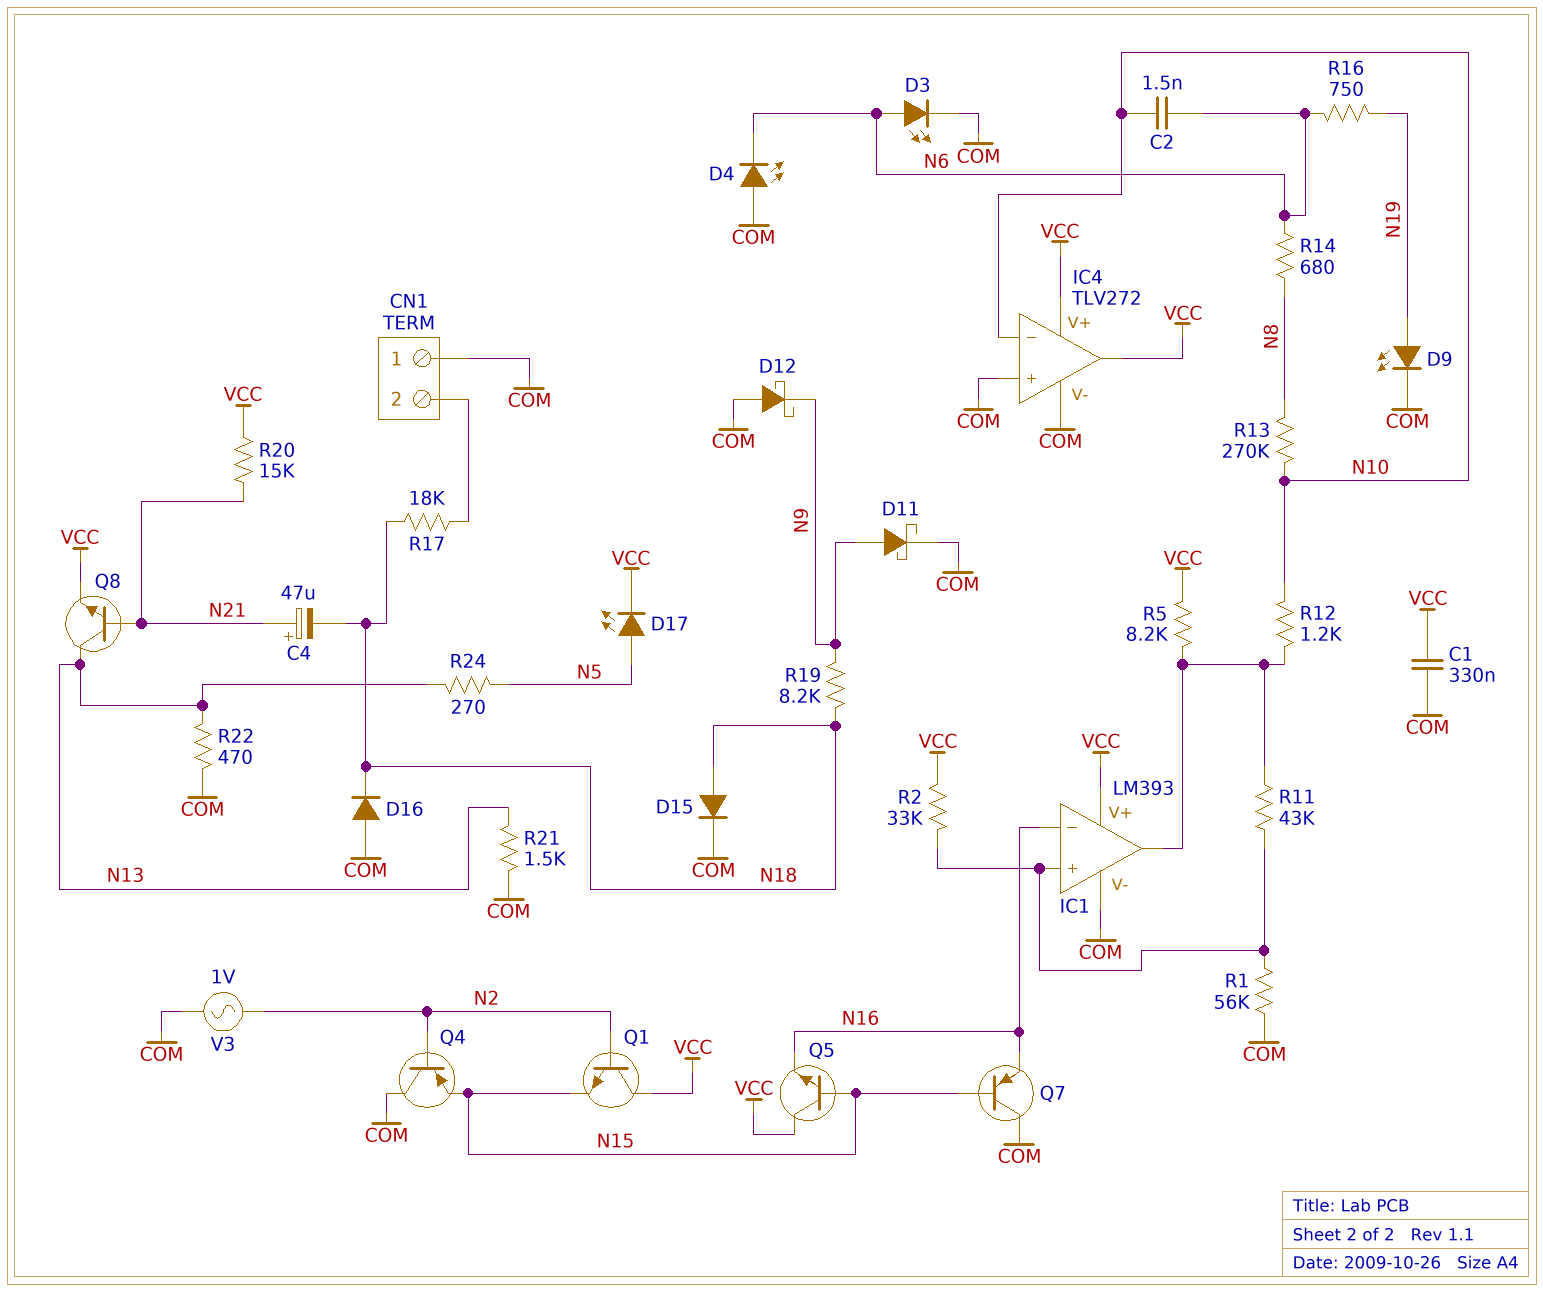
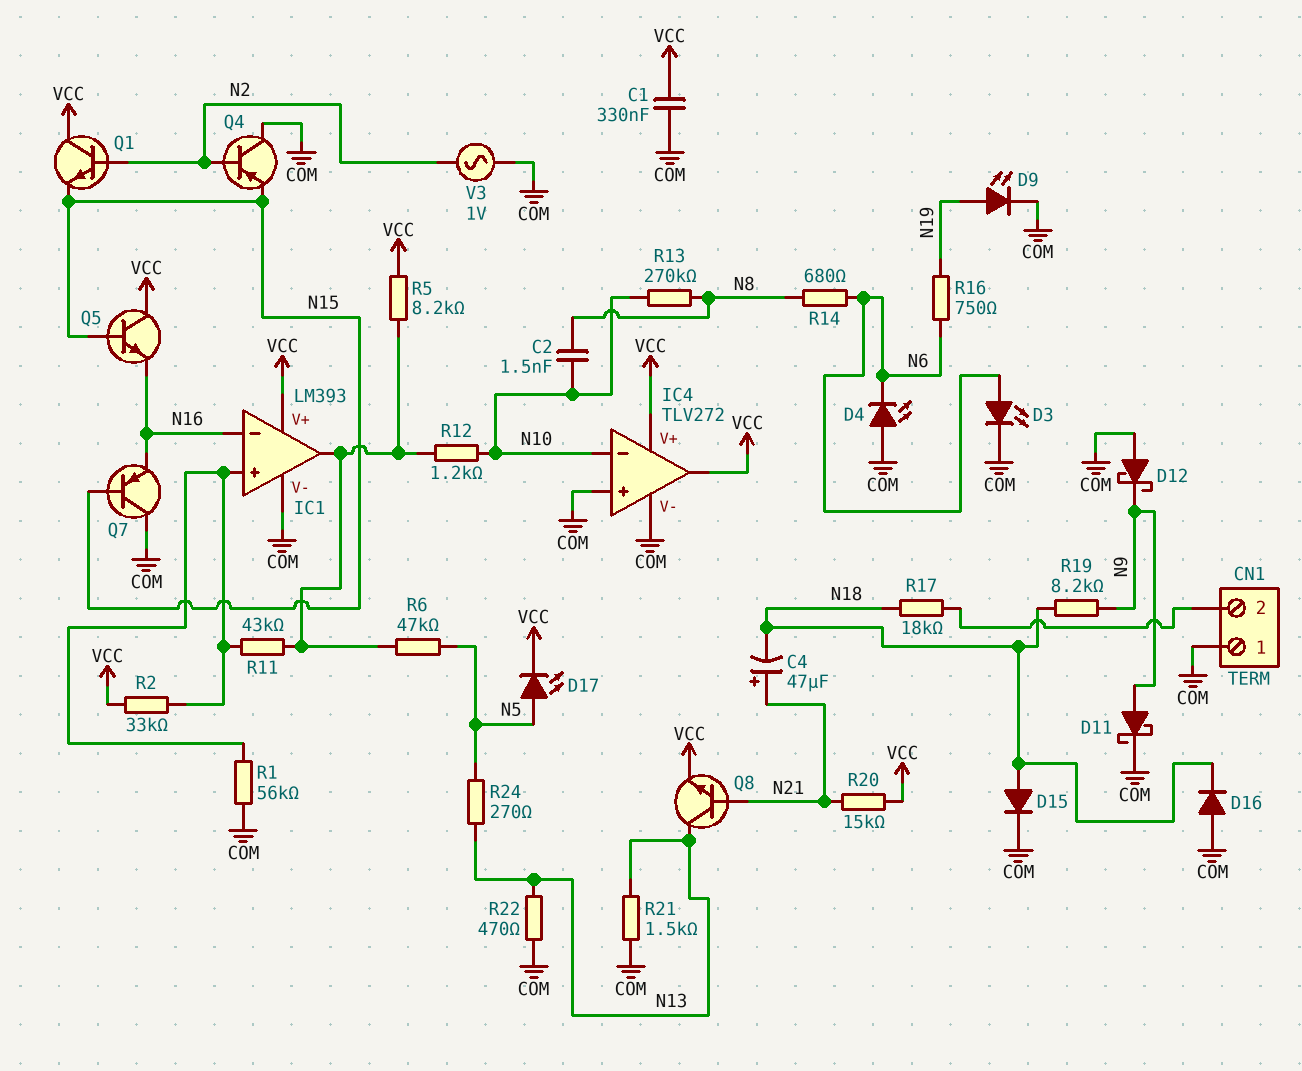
C2: 1.5nF (N6, N10) -> 1.5nF (N8, N10)
R6: none -> 47k (IC1/out, N5)

